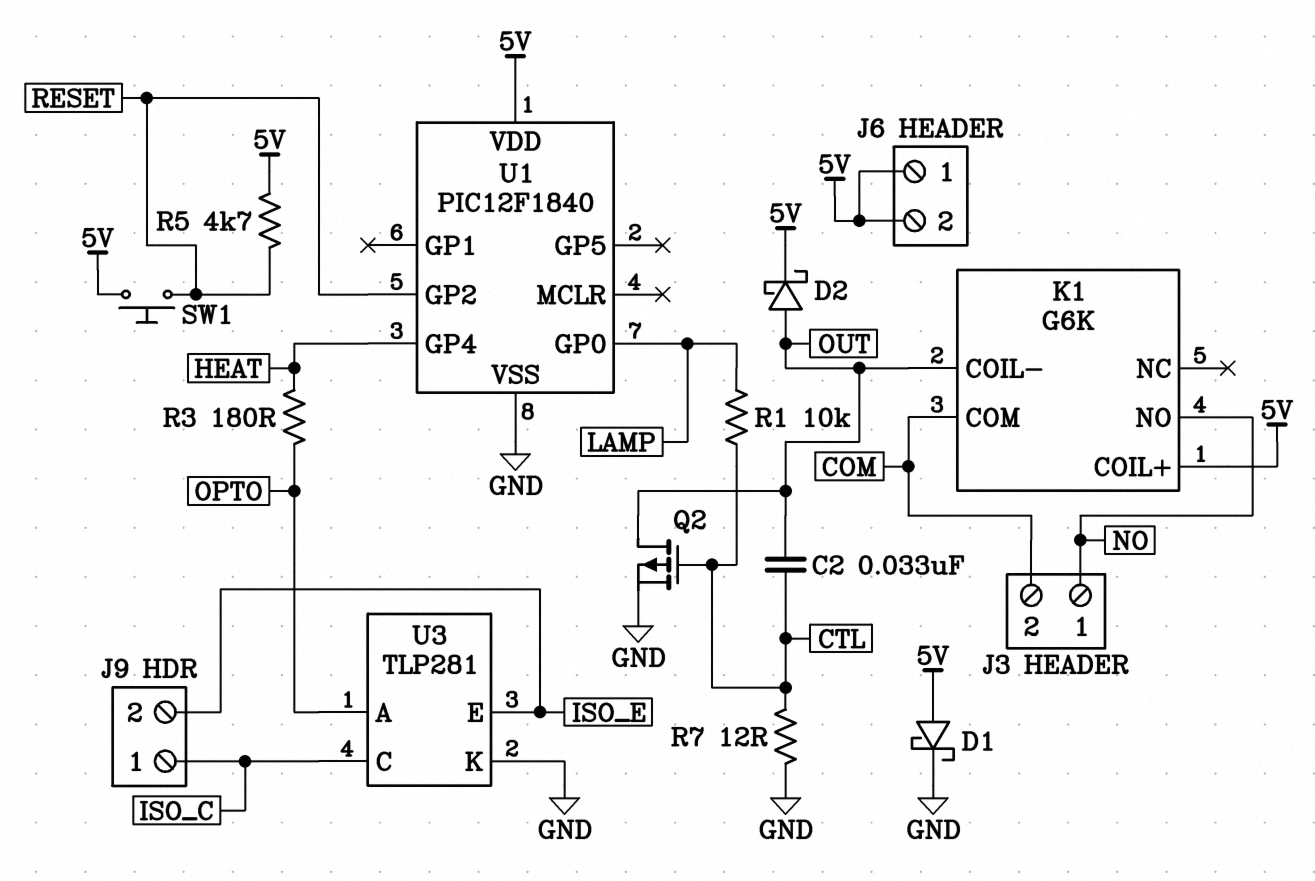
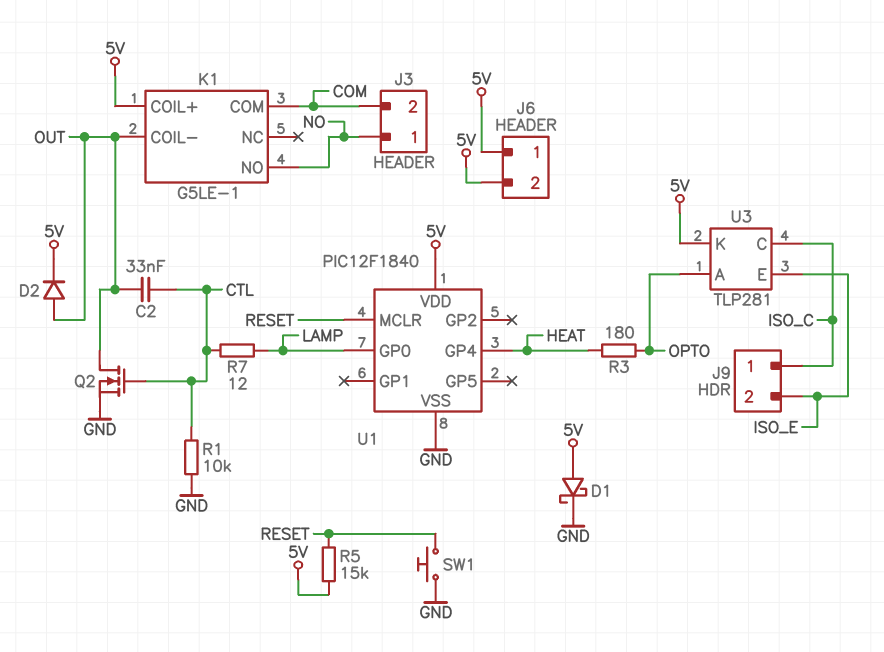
D2: schottky (A OUT, K 5V) -> diode (A OUT, K 5V)
K1: G6K -> G5LE-1
Q2: PMOS (G CTL, D OUT, S GND) -> NMOS (G CTL, D OUT, S GND)
R1: 10k (CTL, LAMP) -> 10k (CTL, GND)
R5: 4.7k (5V, RESET) -> 15k (5V, RESET)
R7: 12 (CTL, GND) -> 12 (CTL, LAMP)
SW1: button (5V, RESET) -> button (GND, RESET)
U1 pin GP2: RESET -> none
U1 pin MCLR: none -> RESET
U3 pin K: GND -> 5V

